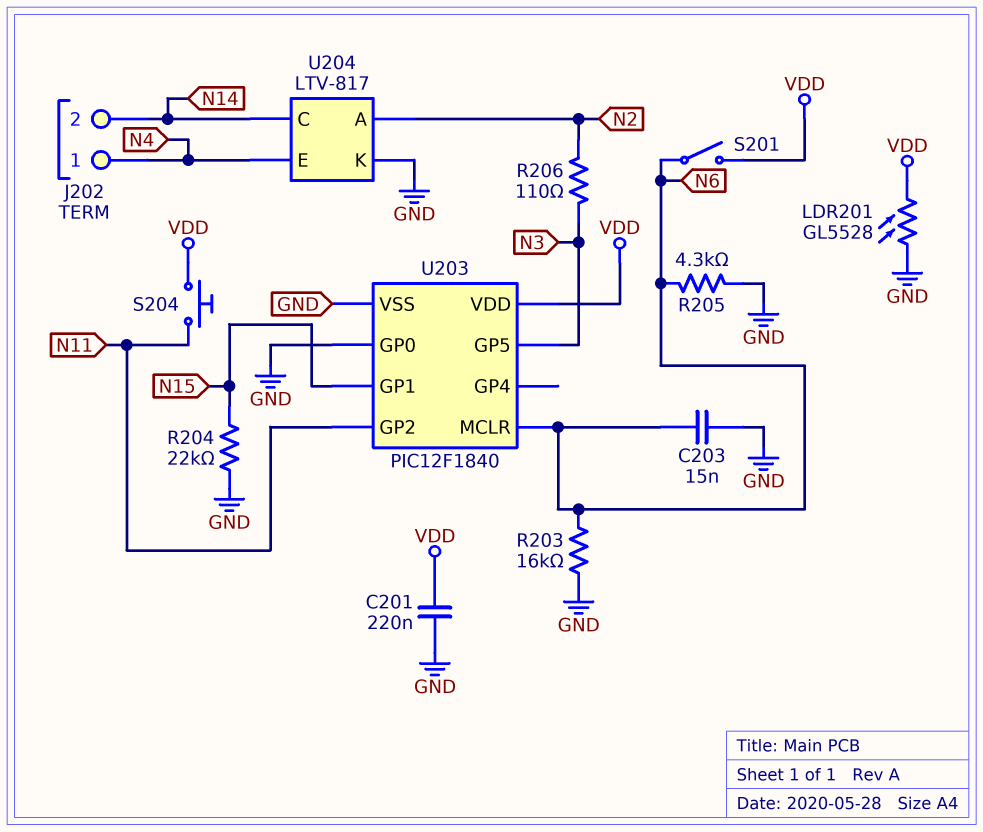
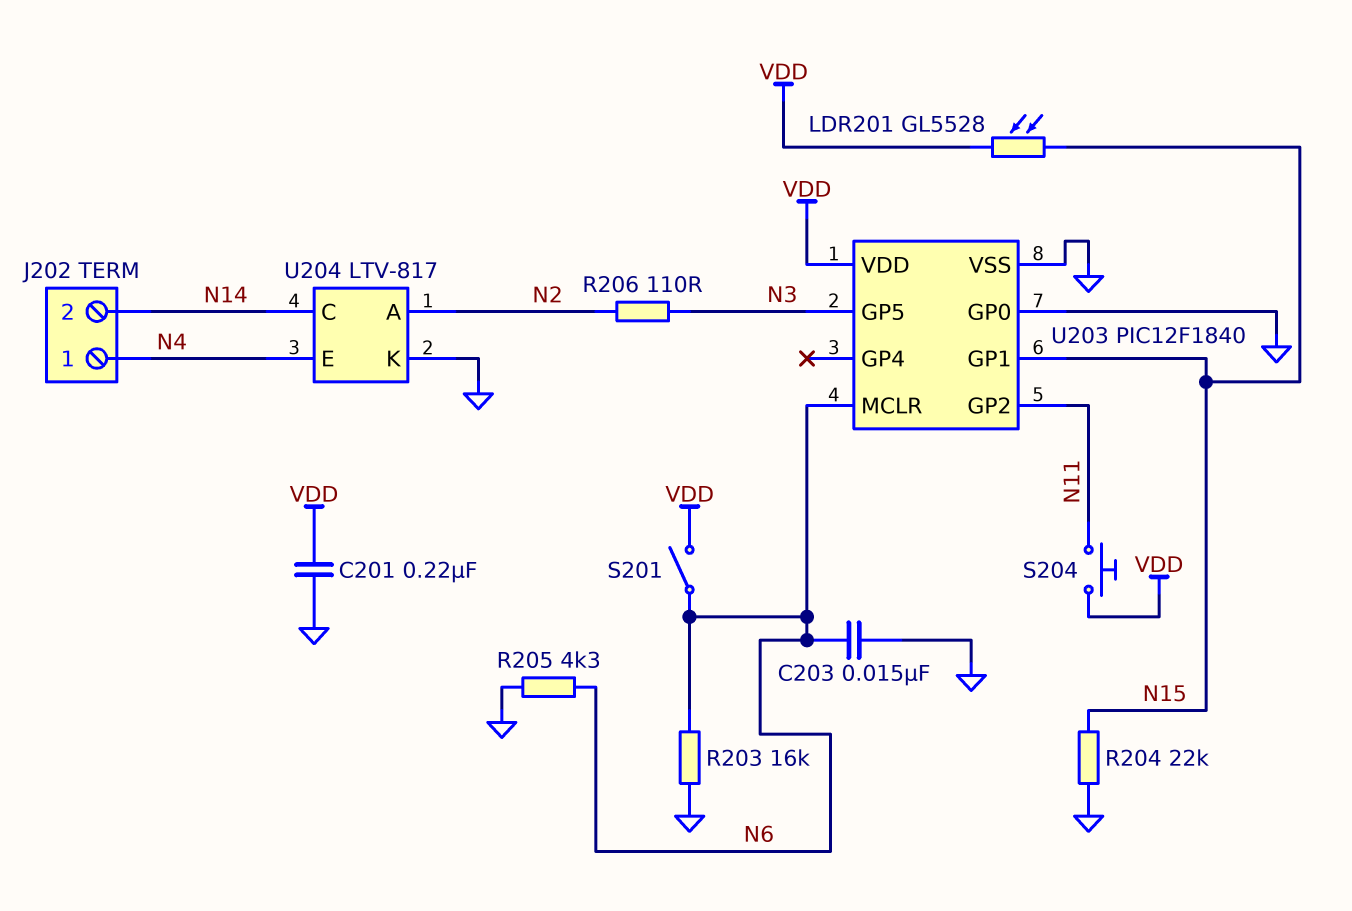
LDR201: GL5528 (GND, VDD) -> GL5528 (N15, VDD)

